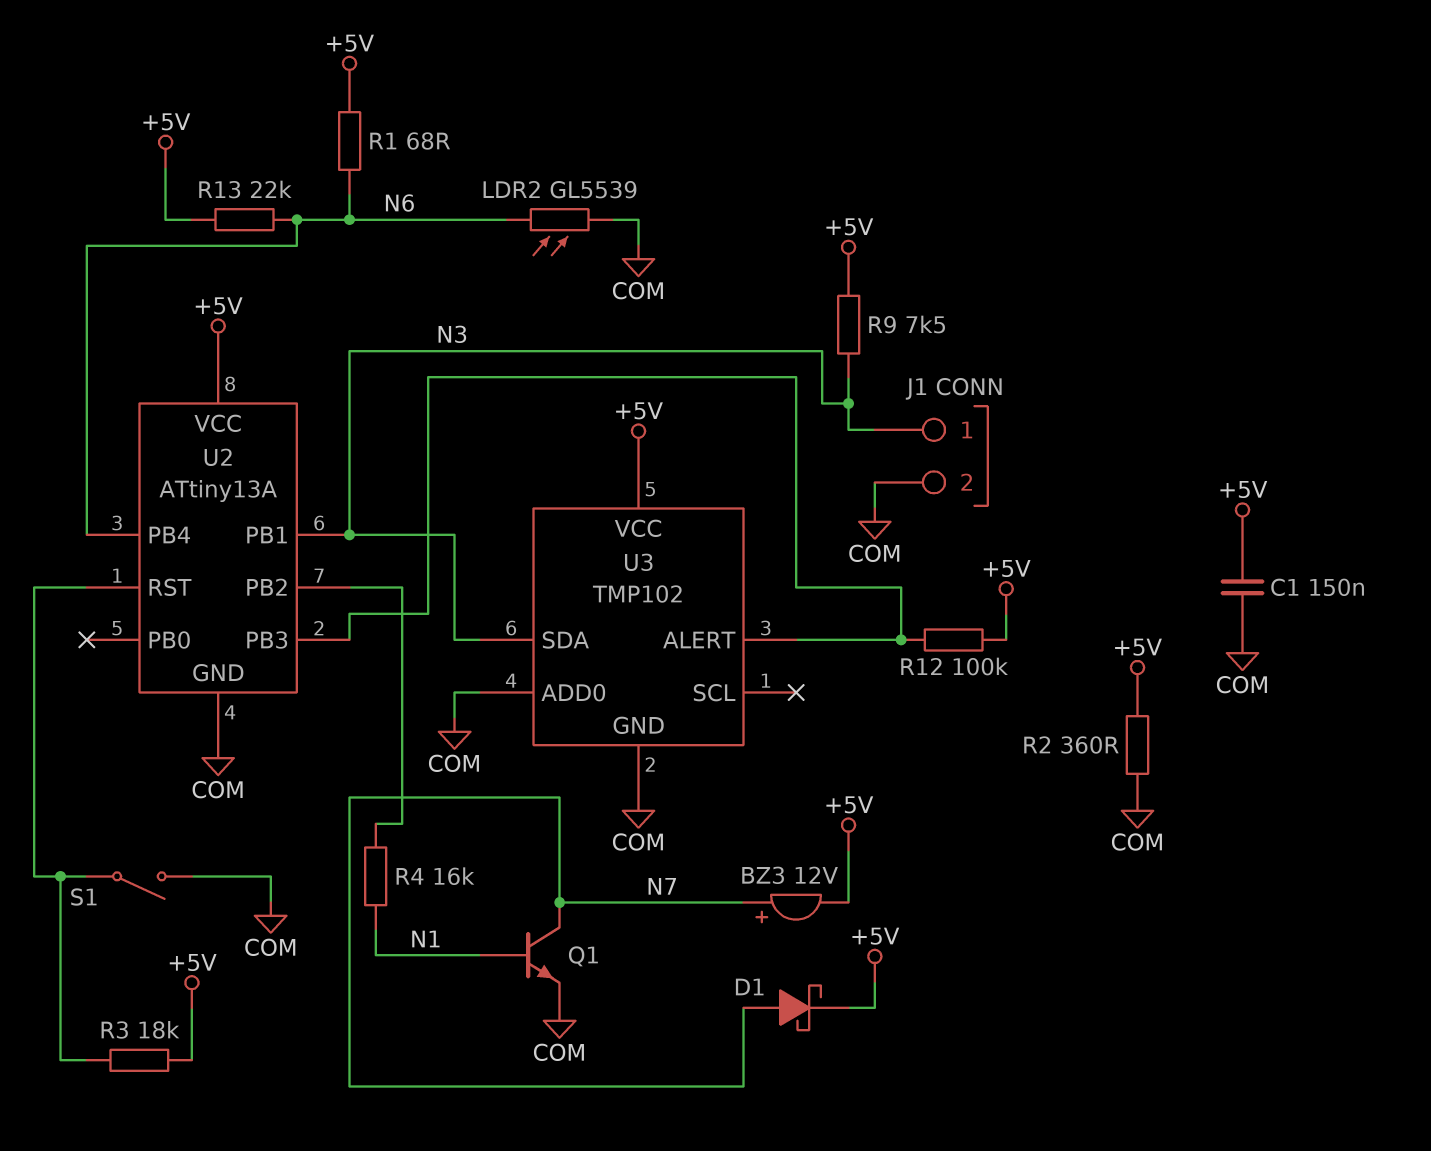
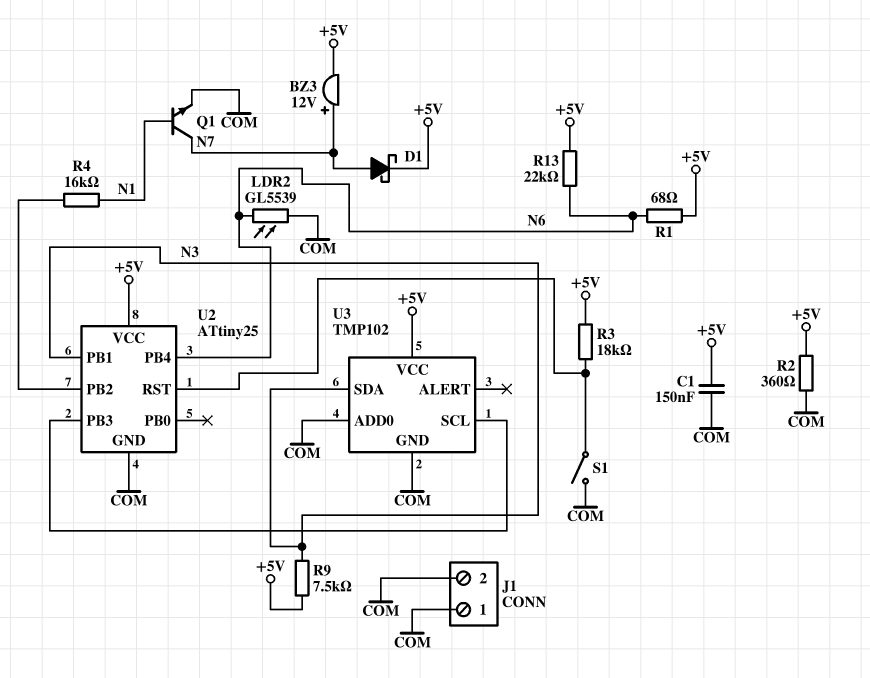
J1 pin 1: N3 -> COM
R12: 100k (+5V, U2/PB3) -> none
U2: ATtiny13A -> ATtiny25
U3 pin ALERT: U2/PB3 -> none
U3 pin SCL: none -> U2/PB3

